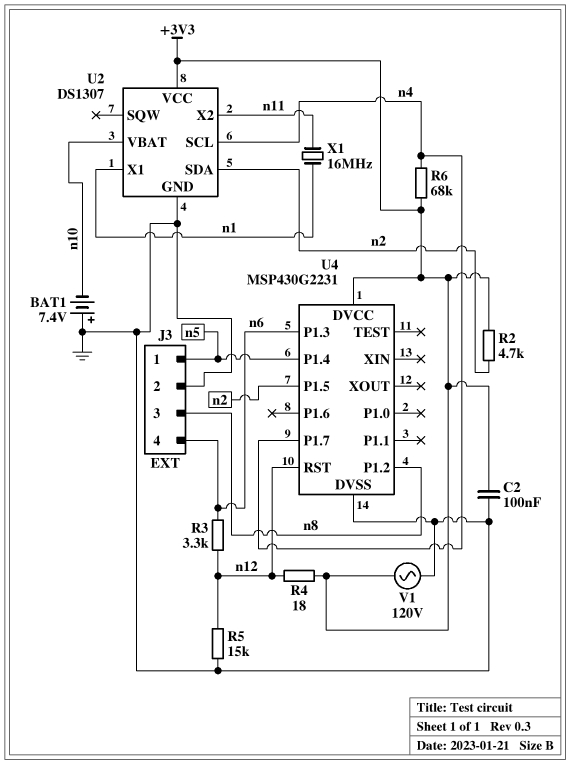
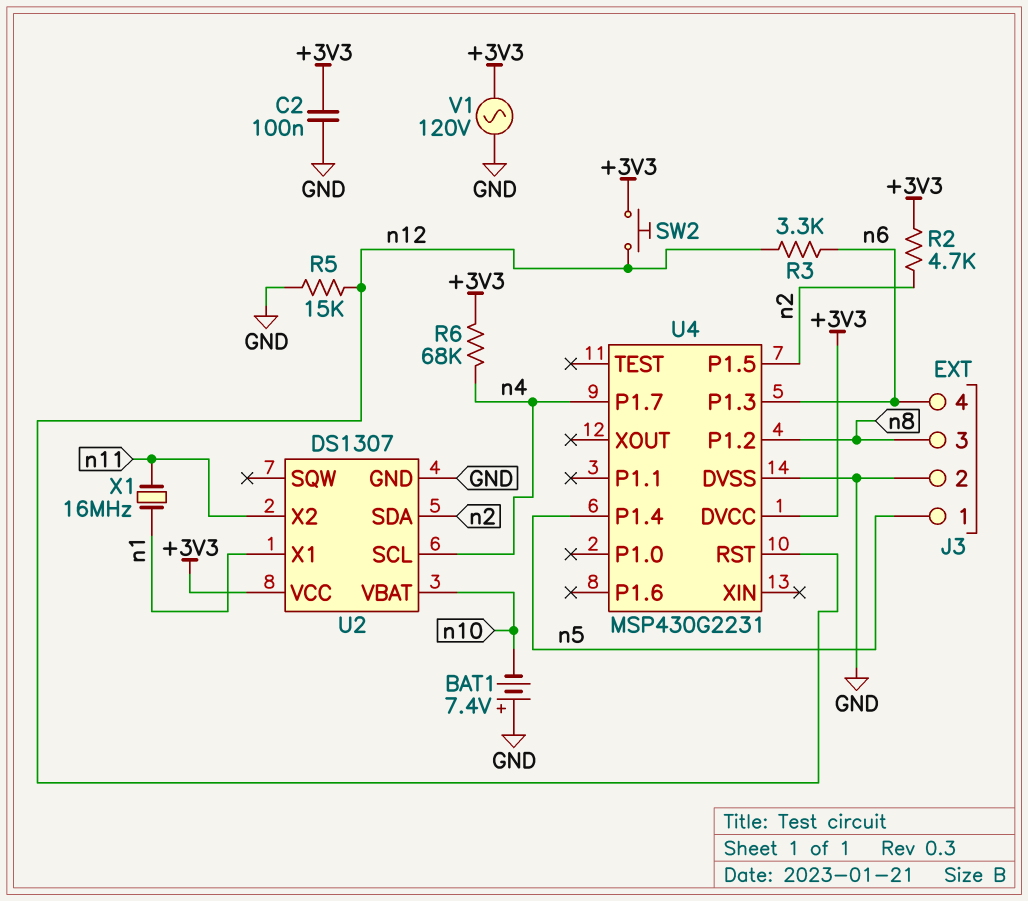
R4: 18 (+3V3, n12) -> none
SW2: none -> button (+3V3, n12)

